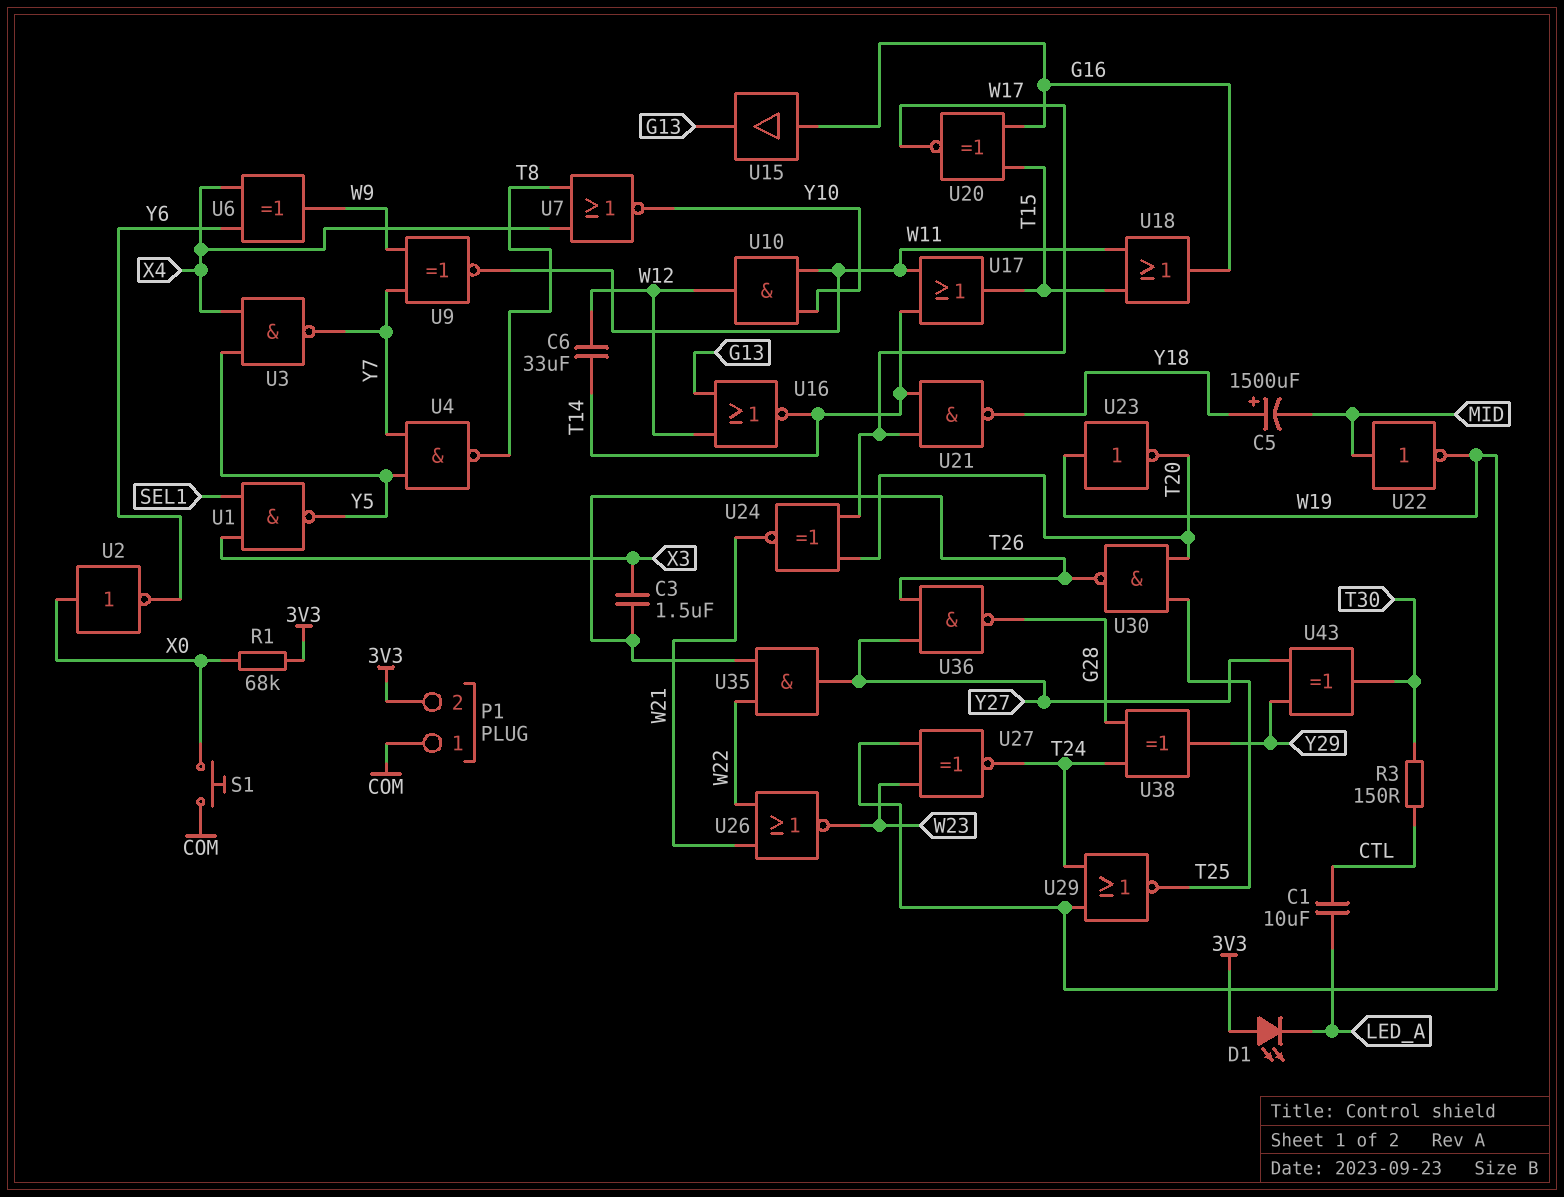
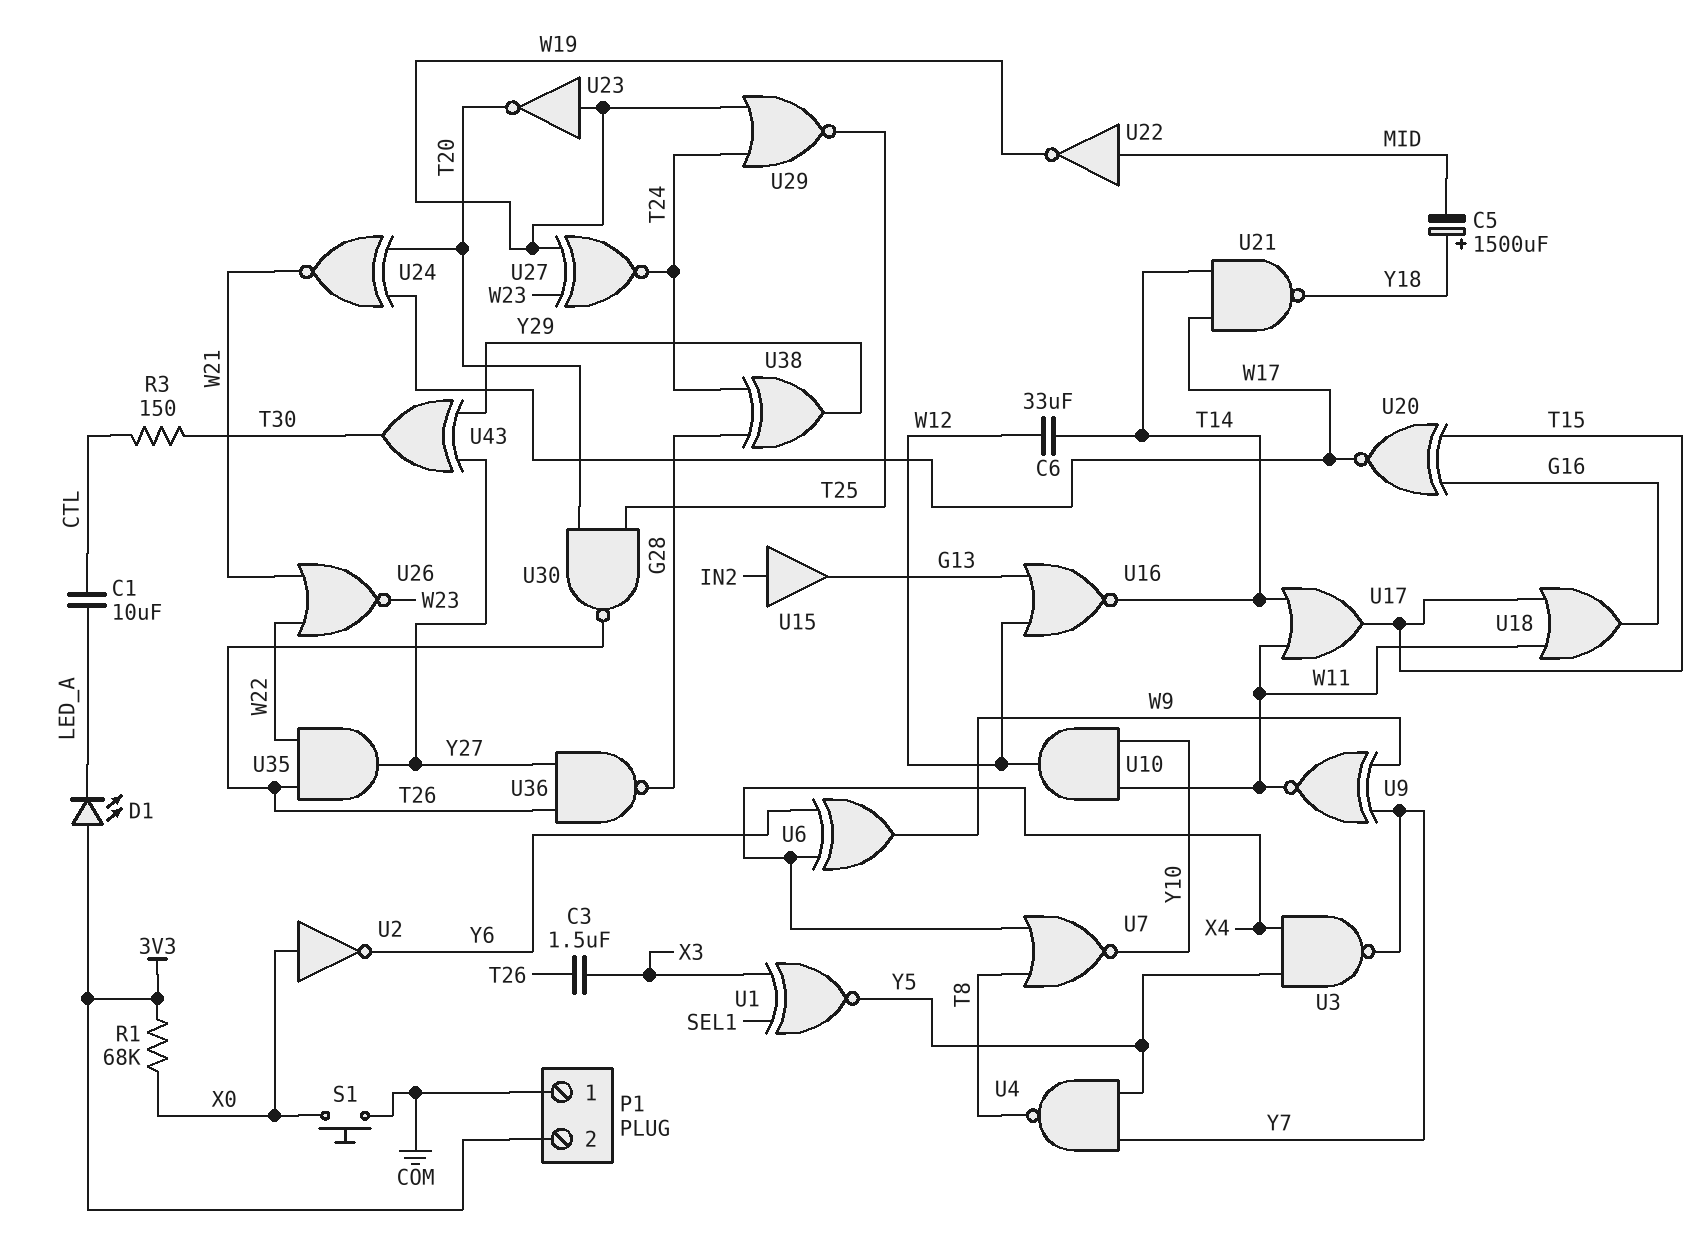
U1: NAND (in SEL1, in X3, out Y5) -> XNOR (in SEL1, in X3, out Y5)
U15: buffer (in G16, out G13) -> buffer (in IN2, out G13)

